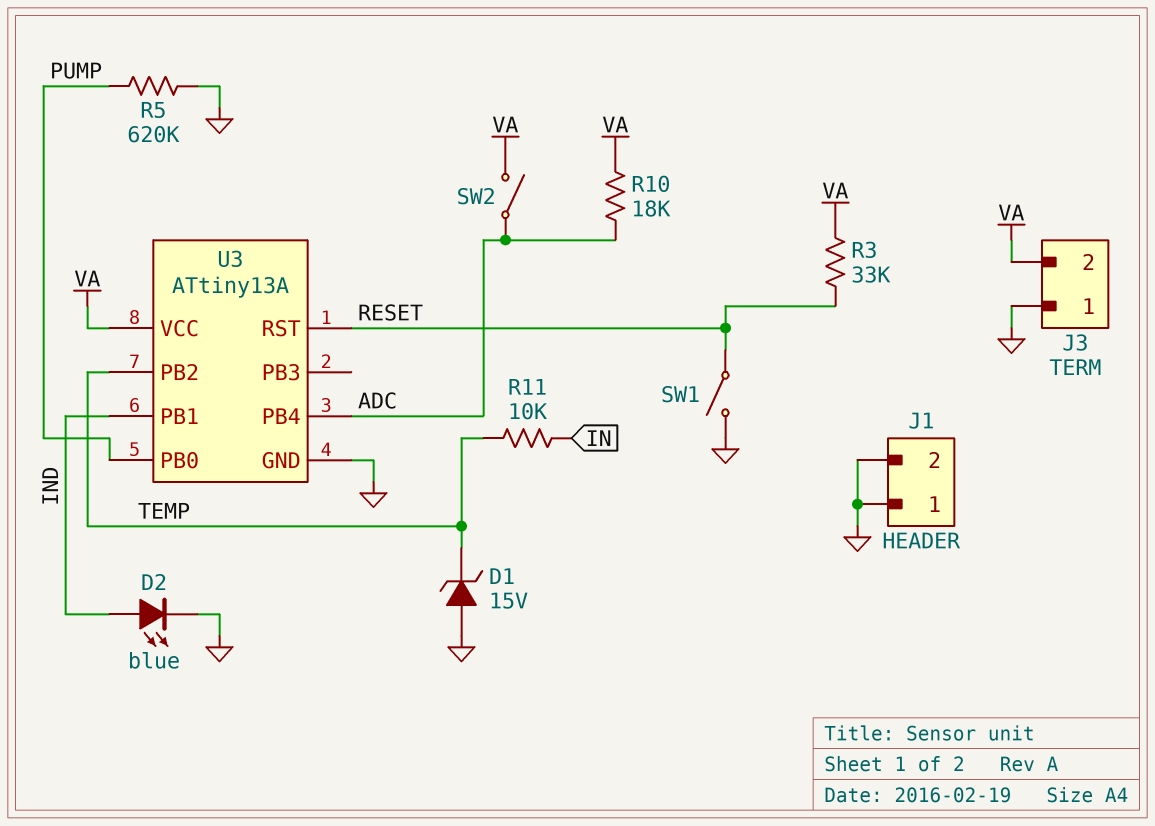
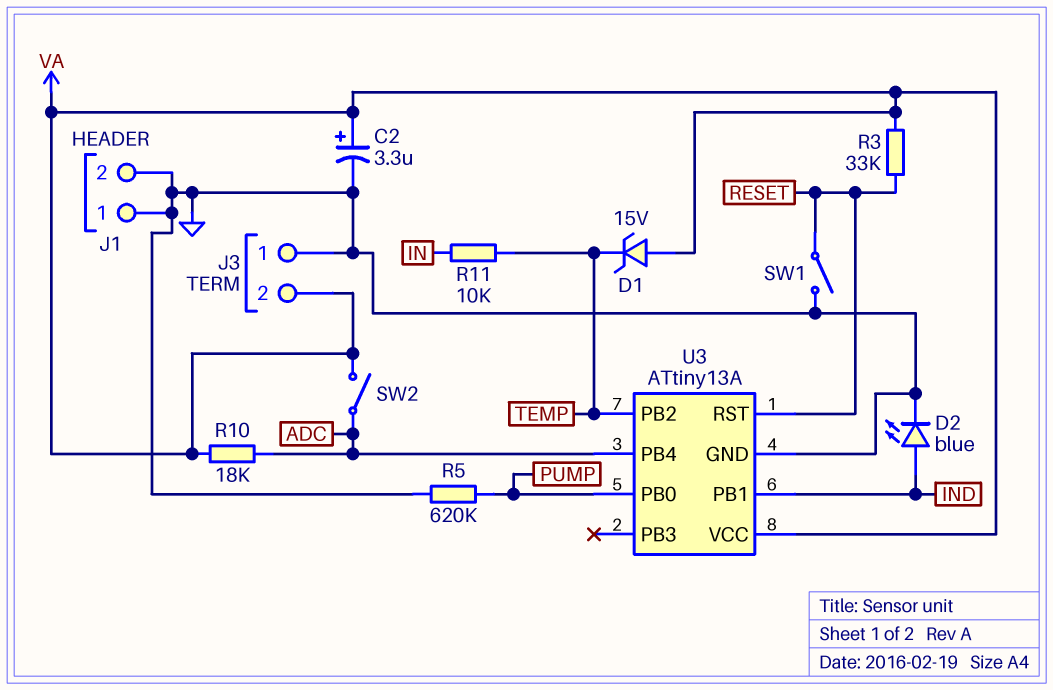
C2: none -> 3.3uF (plus VA, minus GND)
D1: zener 15V (A GND, K TEMP) -> zener 15V (A VA, K TEMP)

